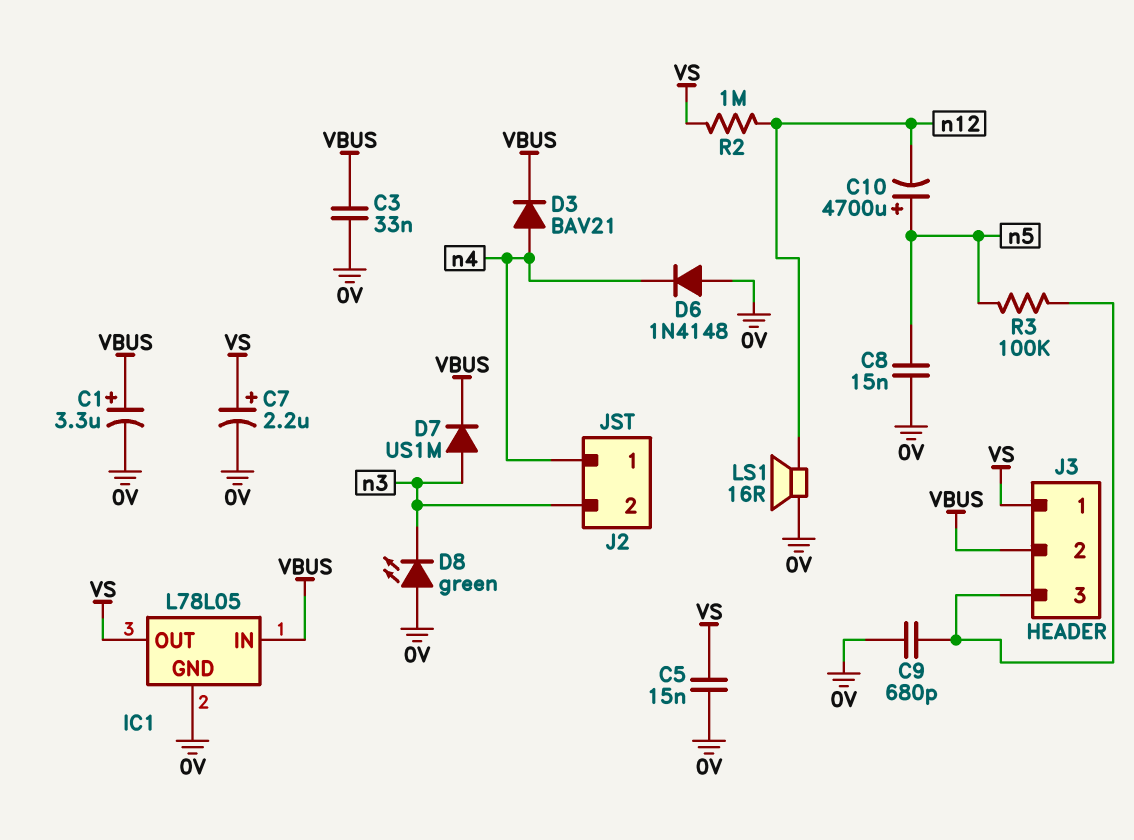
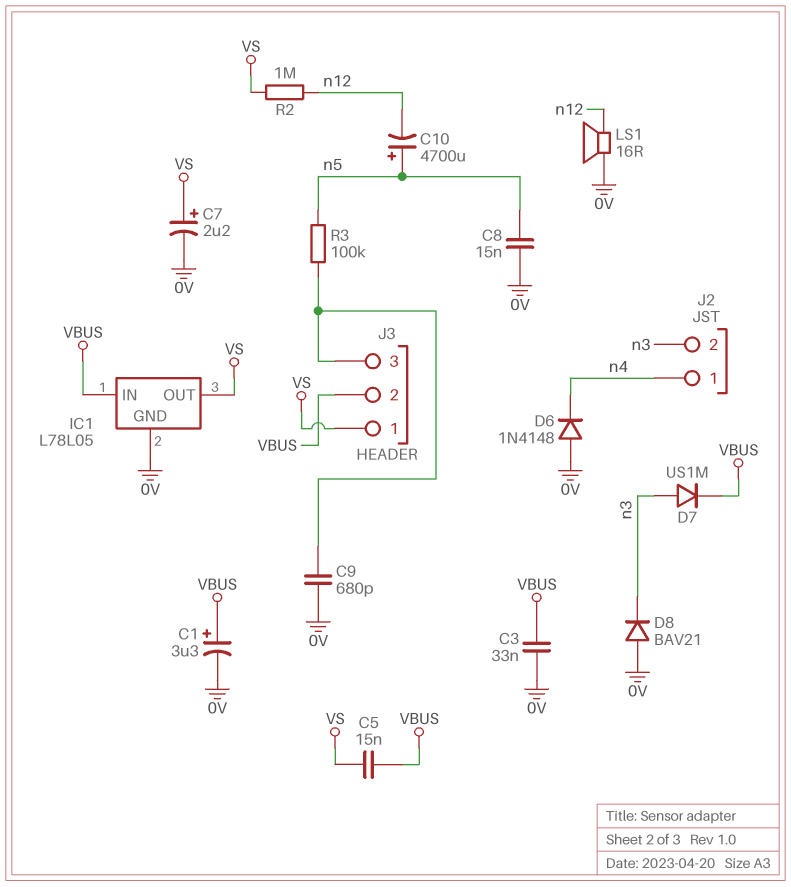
C5: 15nF (0V, VS) -> 15nF (VBUS, VS)
D3: diode BAV21 (A n4, K VBUS) -> none
D8: LED green (A 0V, K n3) -> diode BAV21 (A 0V, K n3)

